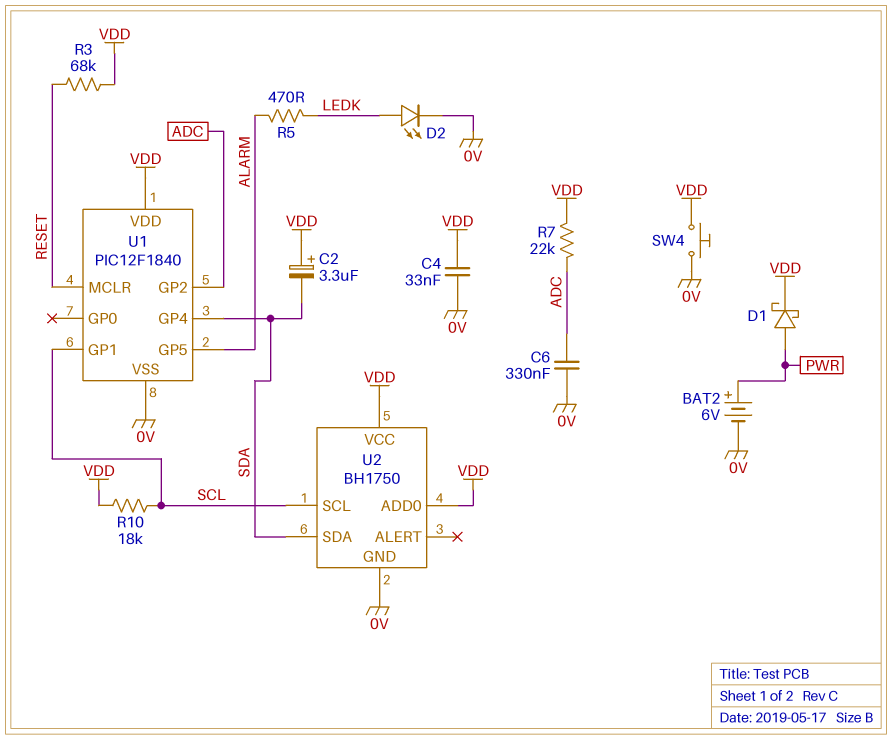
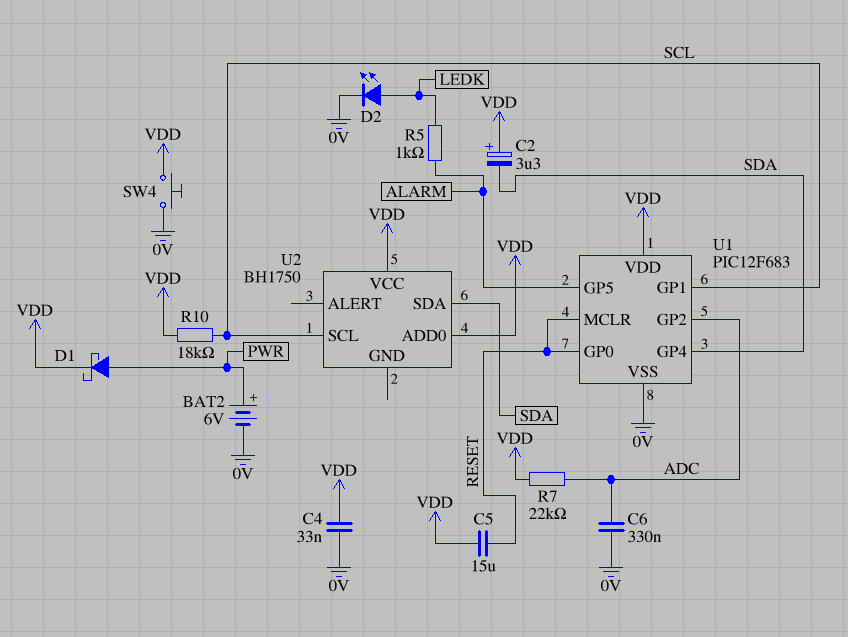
C5: none -> 15uF (RESET, VDD)
R3: 68k (RESET, VDD) -> none
R5: 470 (ALARM, LEDK) -> 1k (ALARM, LEDK)
U1: PIC12F1840 -> PIC12F683
U1 pin GP0: none -> RESET
U2 pin GND: 0V -> none

